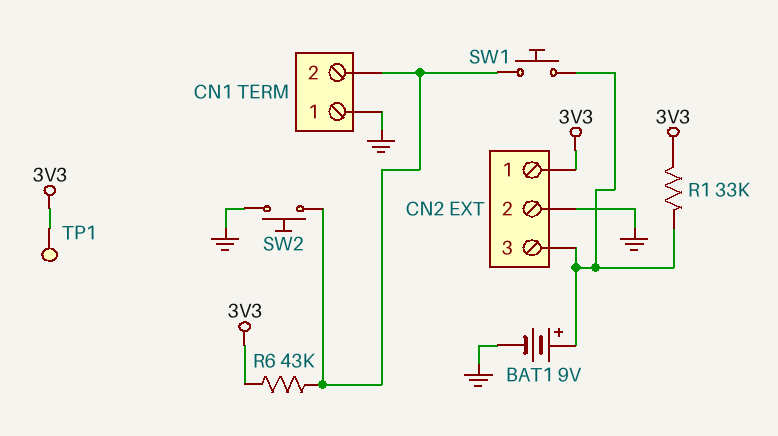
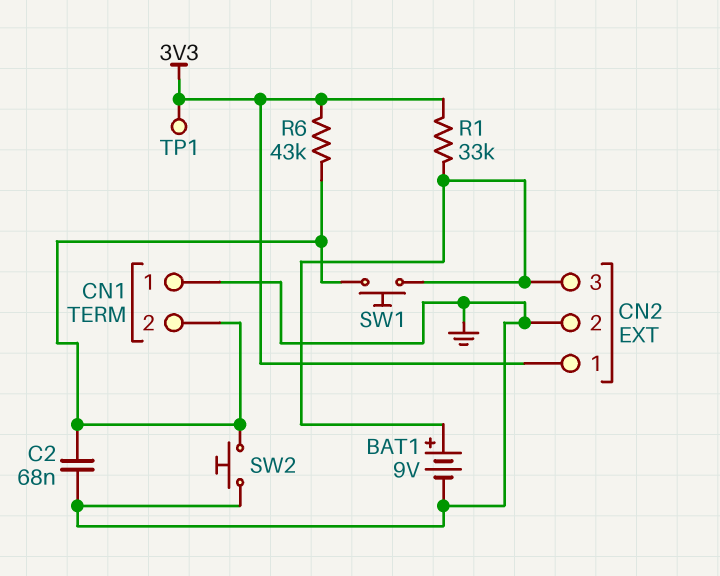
C2: none -> 68nF (CN1/2, GND)

